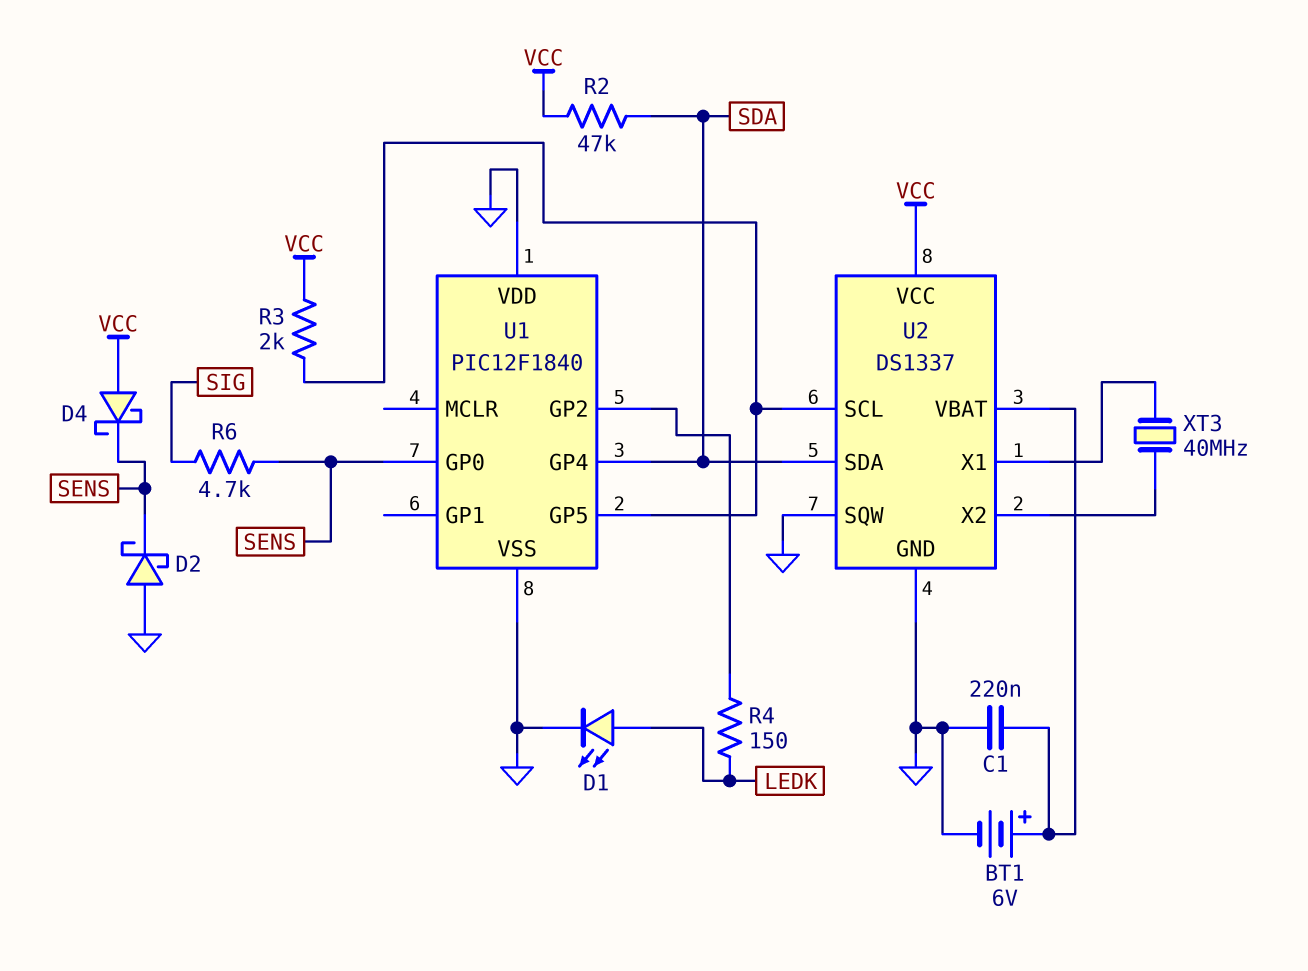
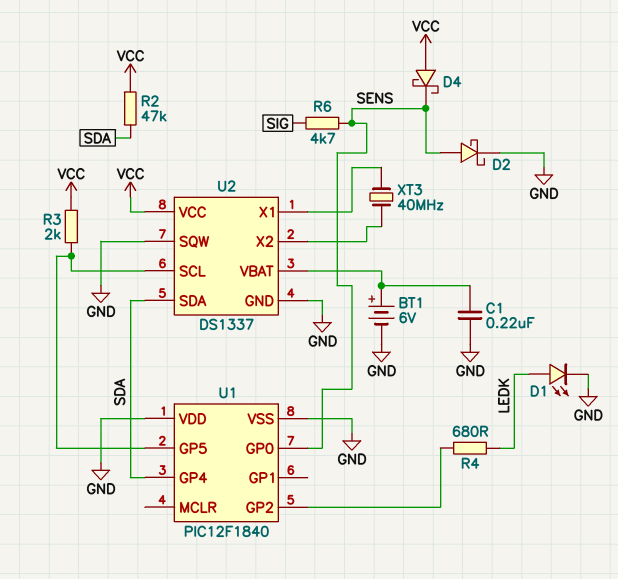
D2: schottky (A GND, K SENS) -> schottky (A SENS, K GND)
R4: 150 (LEDK, U1/GP2) -> 680 (LEDK, U1/GP2)

